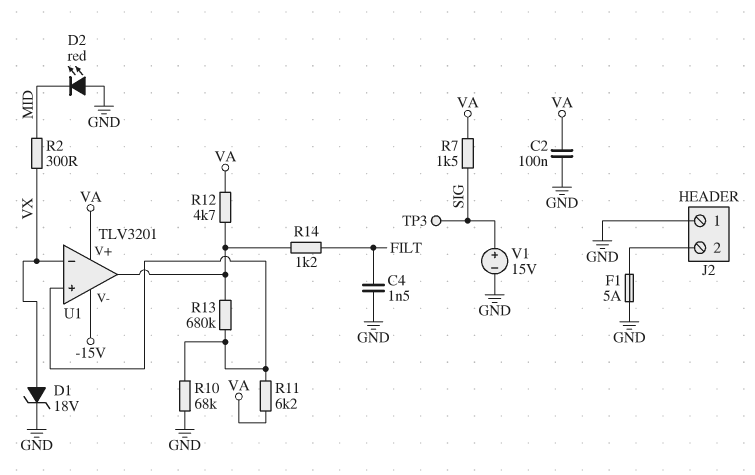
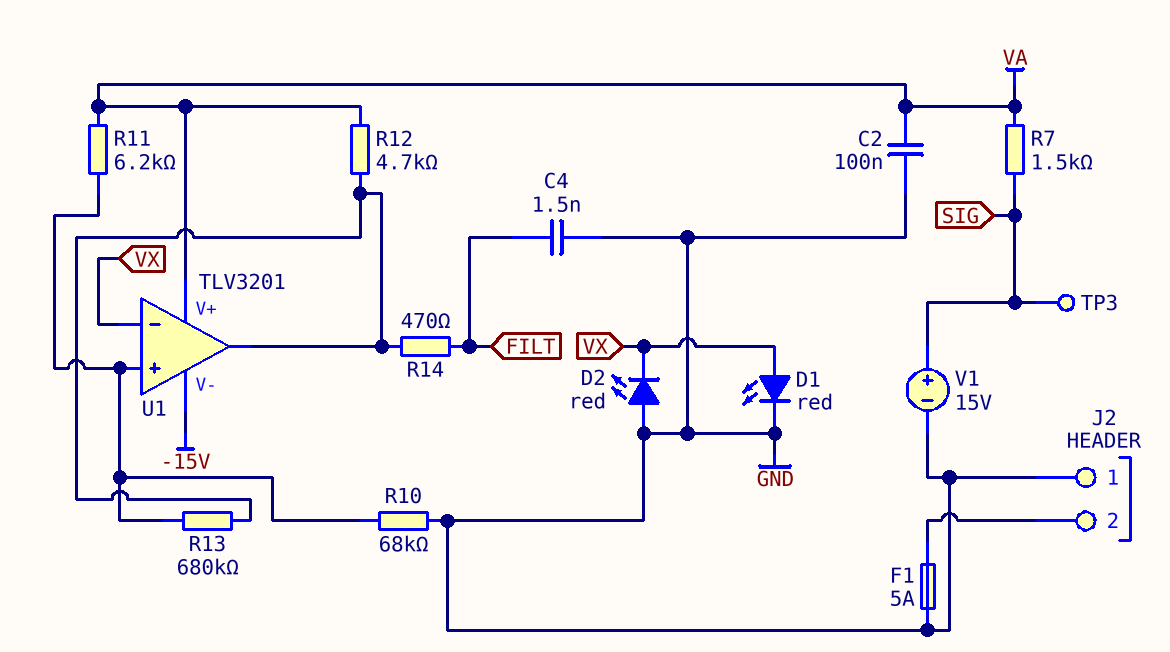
D1: zener 18V (A VX, K GND) -> LED red (A VX, K GND)
D2: LED red (A GND, K MID) -> LED red (A GND, K VX)
R2: 300 (MID, VX) -> none
R14: 1.2k (FILT, U1/out) -> 470 (FILT, U1/out)

